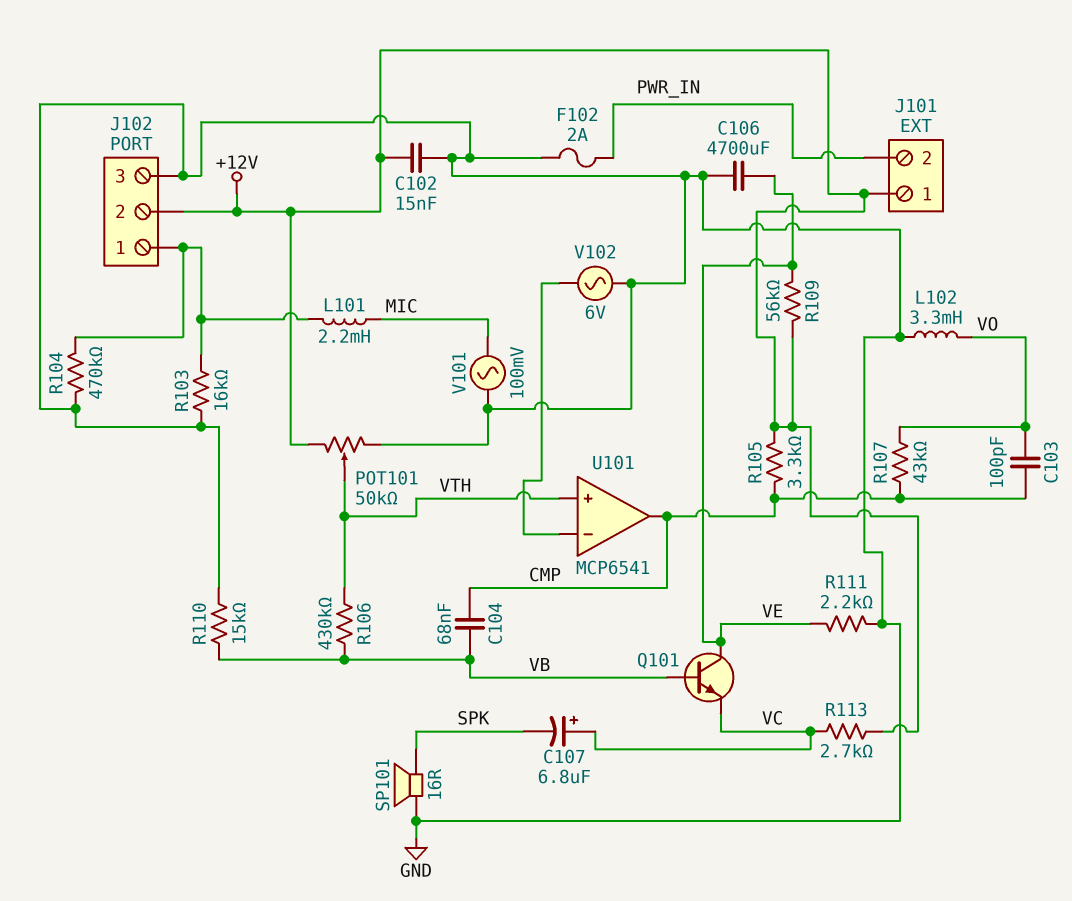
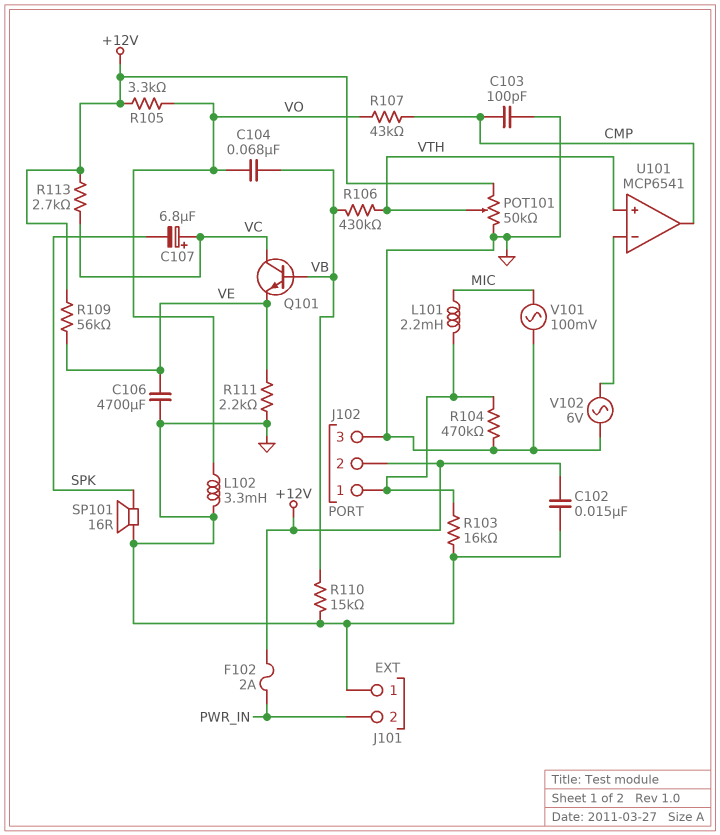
C103: 100pF (CMP, VO) -> 100pF (CMP, GND)
C104: 68nF (CMP, VB) -> 68nF (VB, VO)
F102: 2A (GND, PWR_IN) -> 2A (+12V, PWR_IN)
J101 pin 1: +12V -> GND
Q101: NPN (B VB, C VE, E VC) -> NPN (B VB, C VC, E VE)
R105: 3.3k (+12V, CMP) -> 3.3k (+12V, VO)

